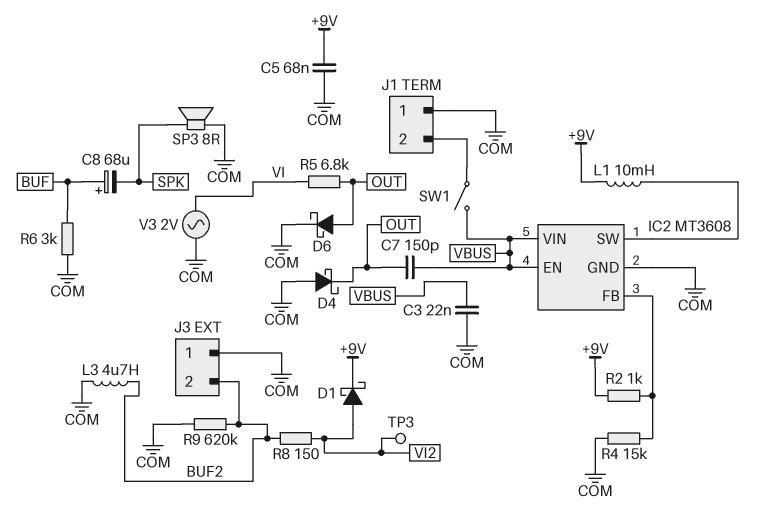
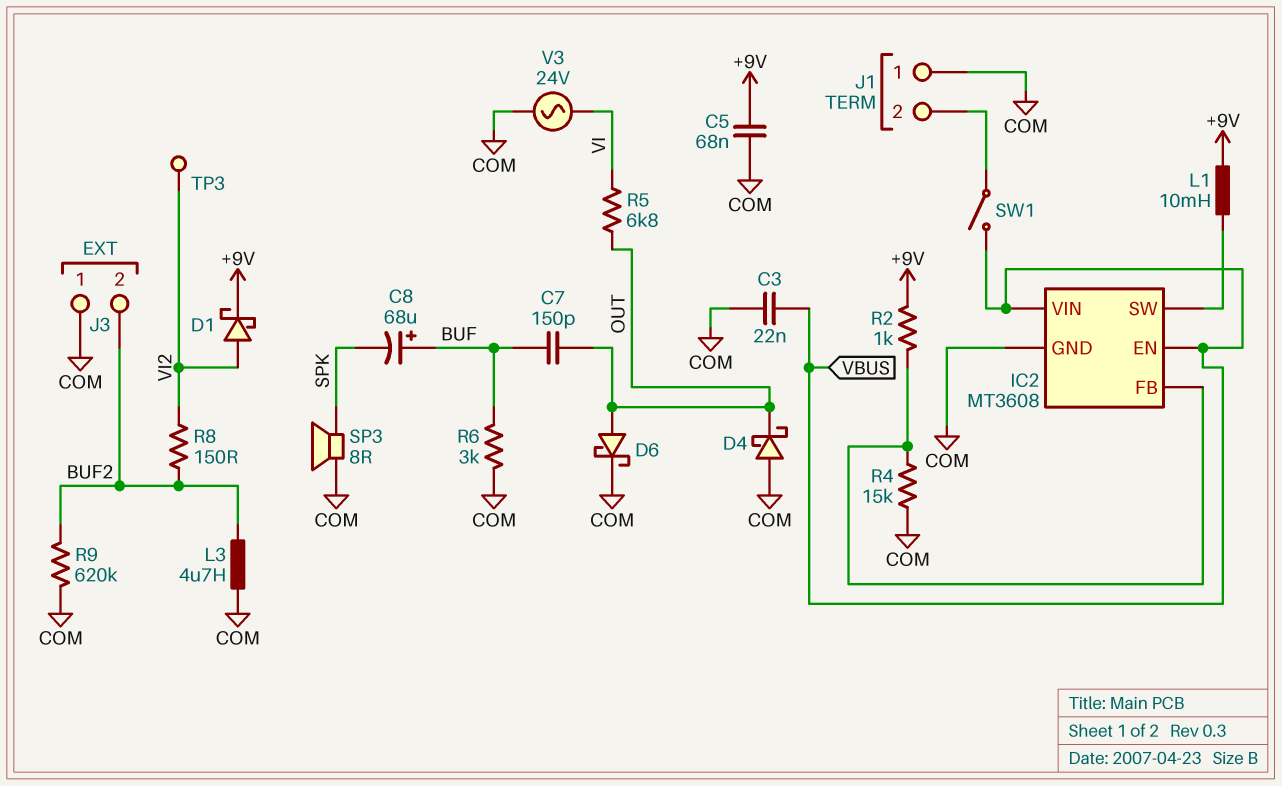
C7: 150pF (OUT, VBUS) -> 150pF (BUF, OUT)
V3: AC 2V (COM, VI) -> AC 24V (COM, VI)

